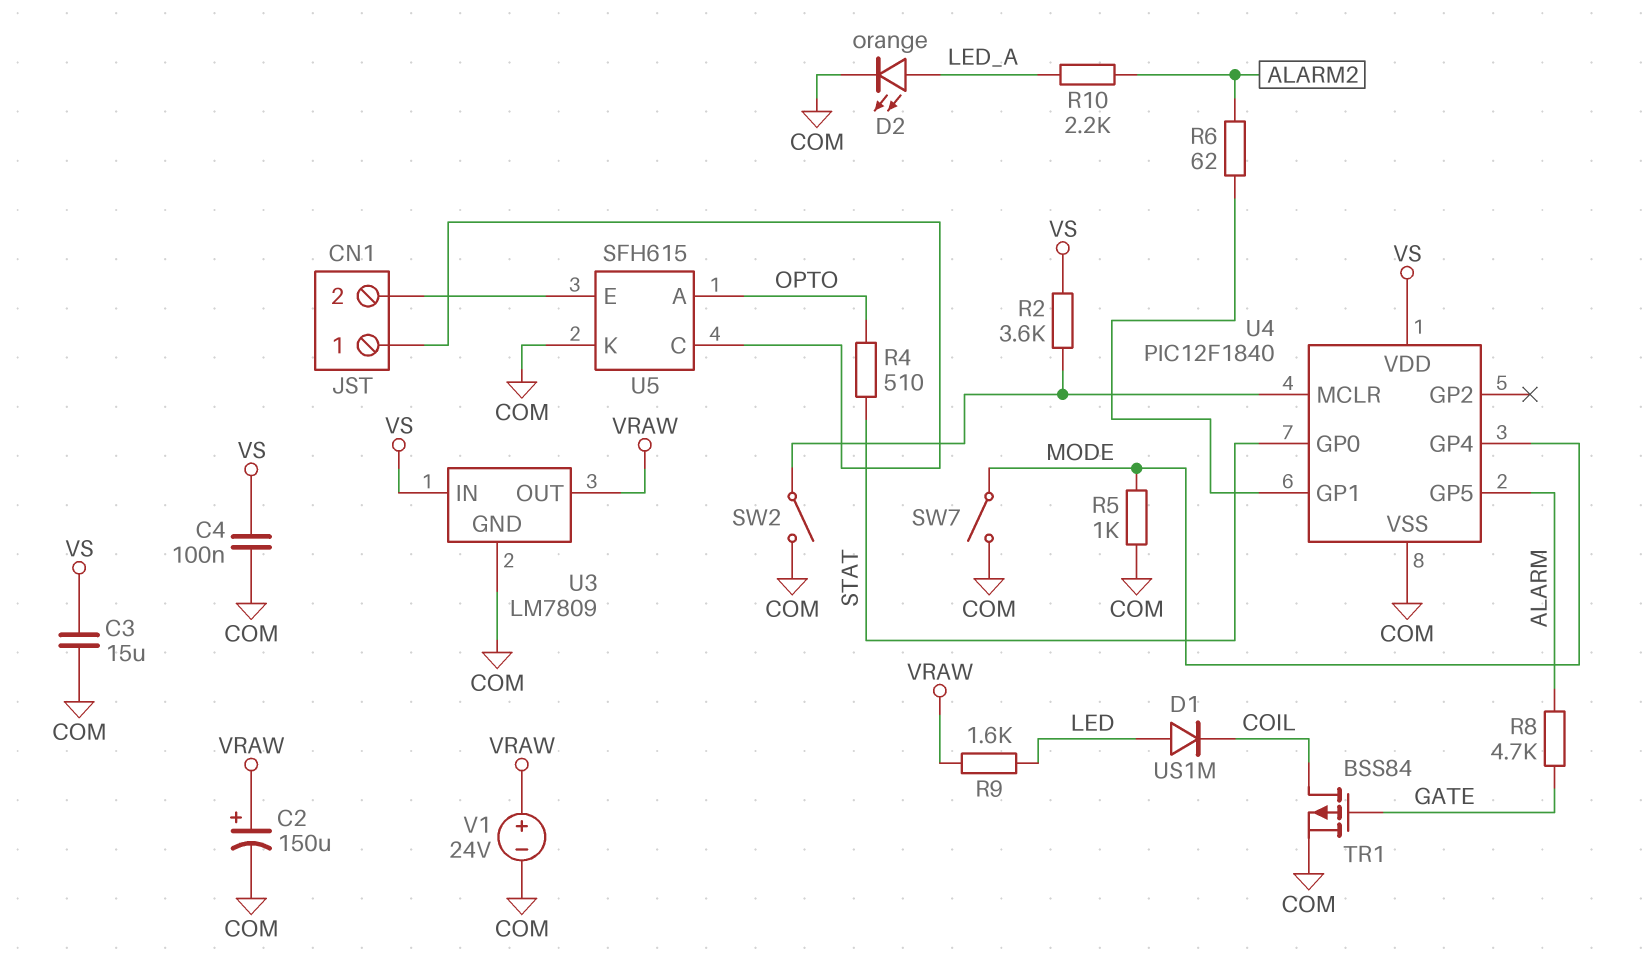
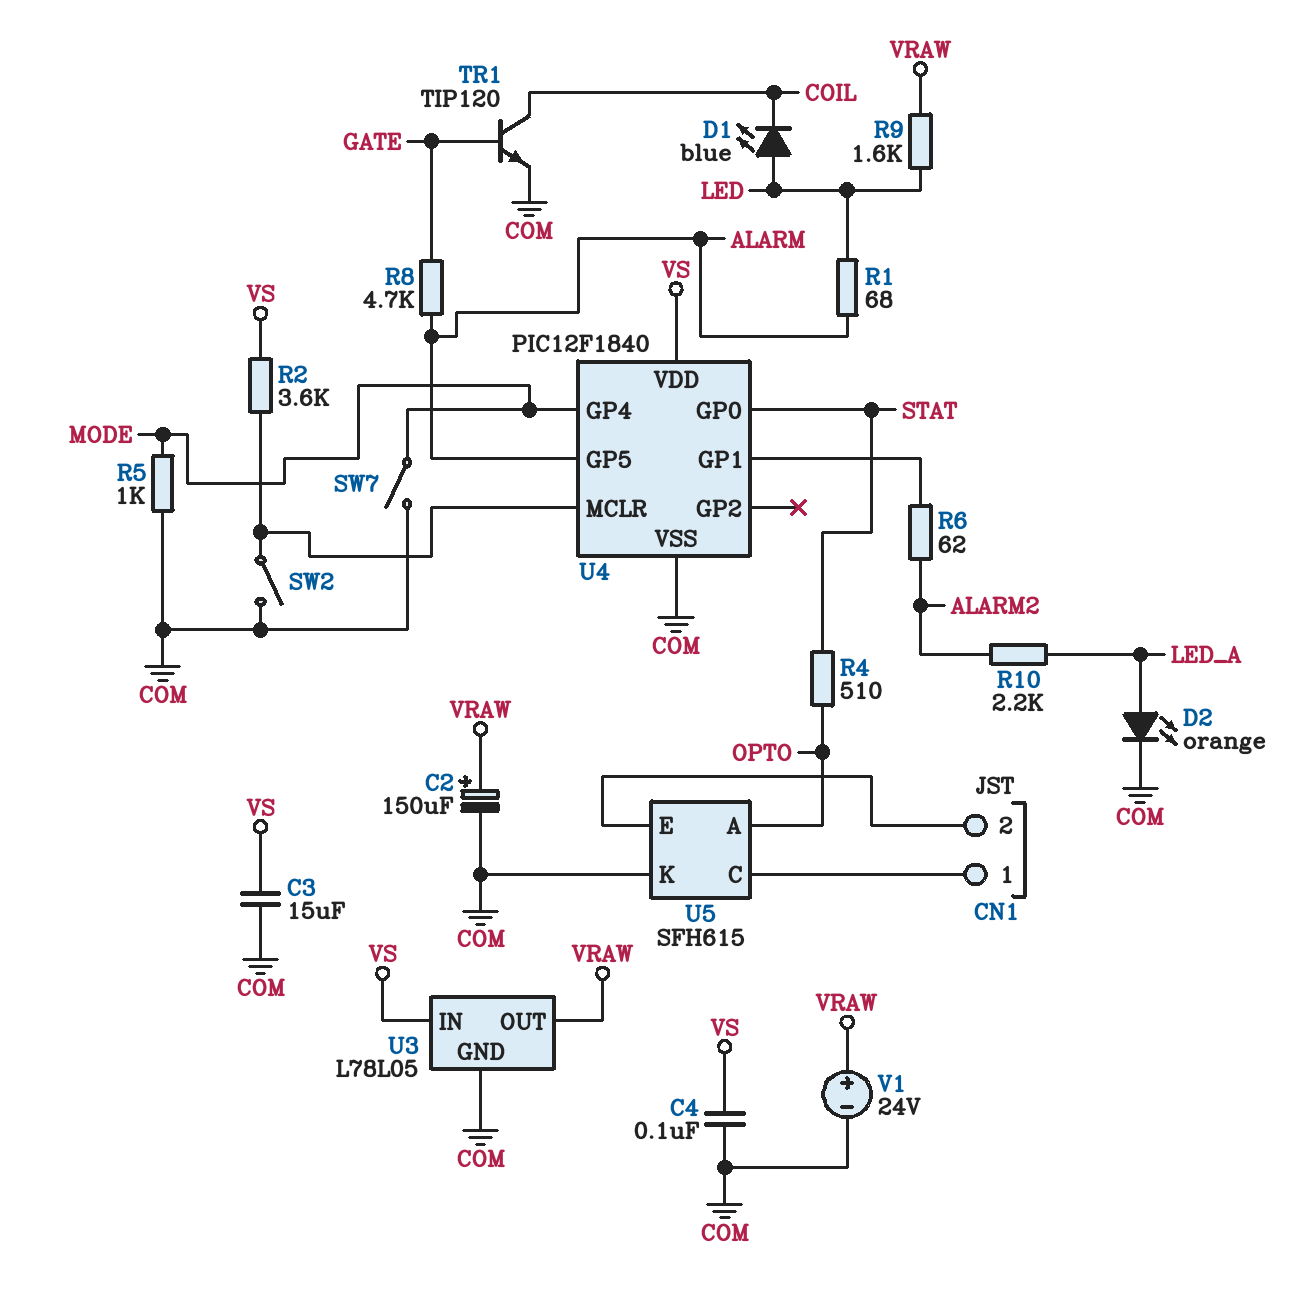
D1: diode US1M (A LED, K COIL) -> LED blue (A LED, K COIL)
R1: none -> 68 (ALARM, LED)
TR1: PMOS BSS84 (G GATE, D COIL, S COM) -> NPN TIP120 (B GATE, C COIL, E COM)
U3: LM7809 -> L78L05

